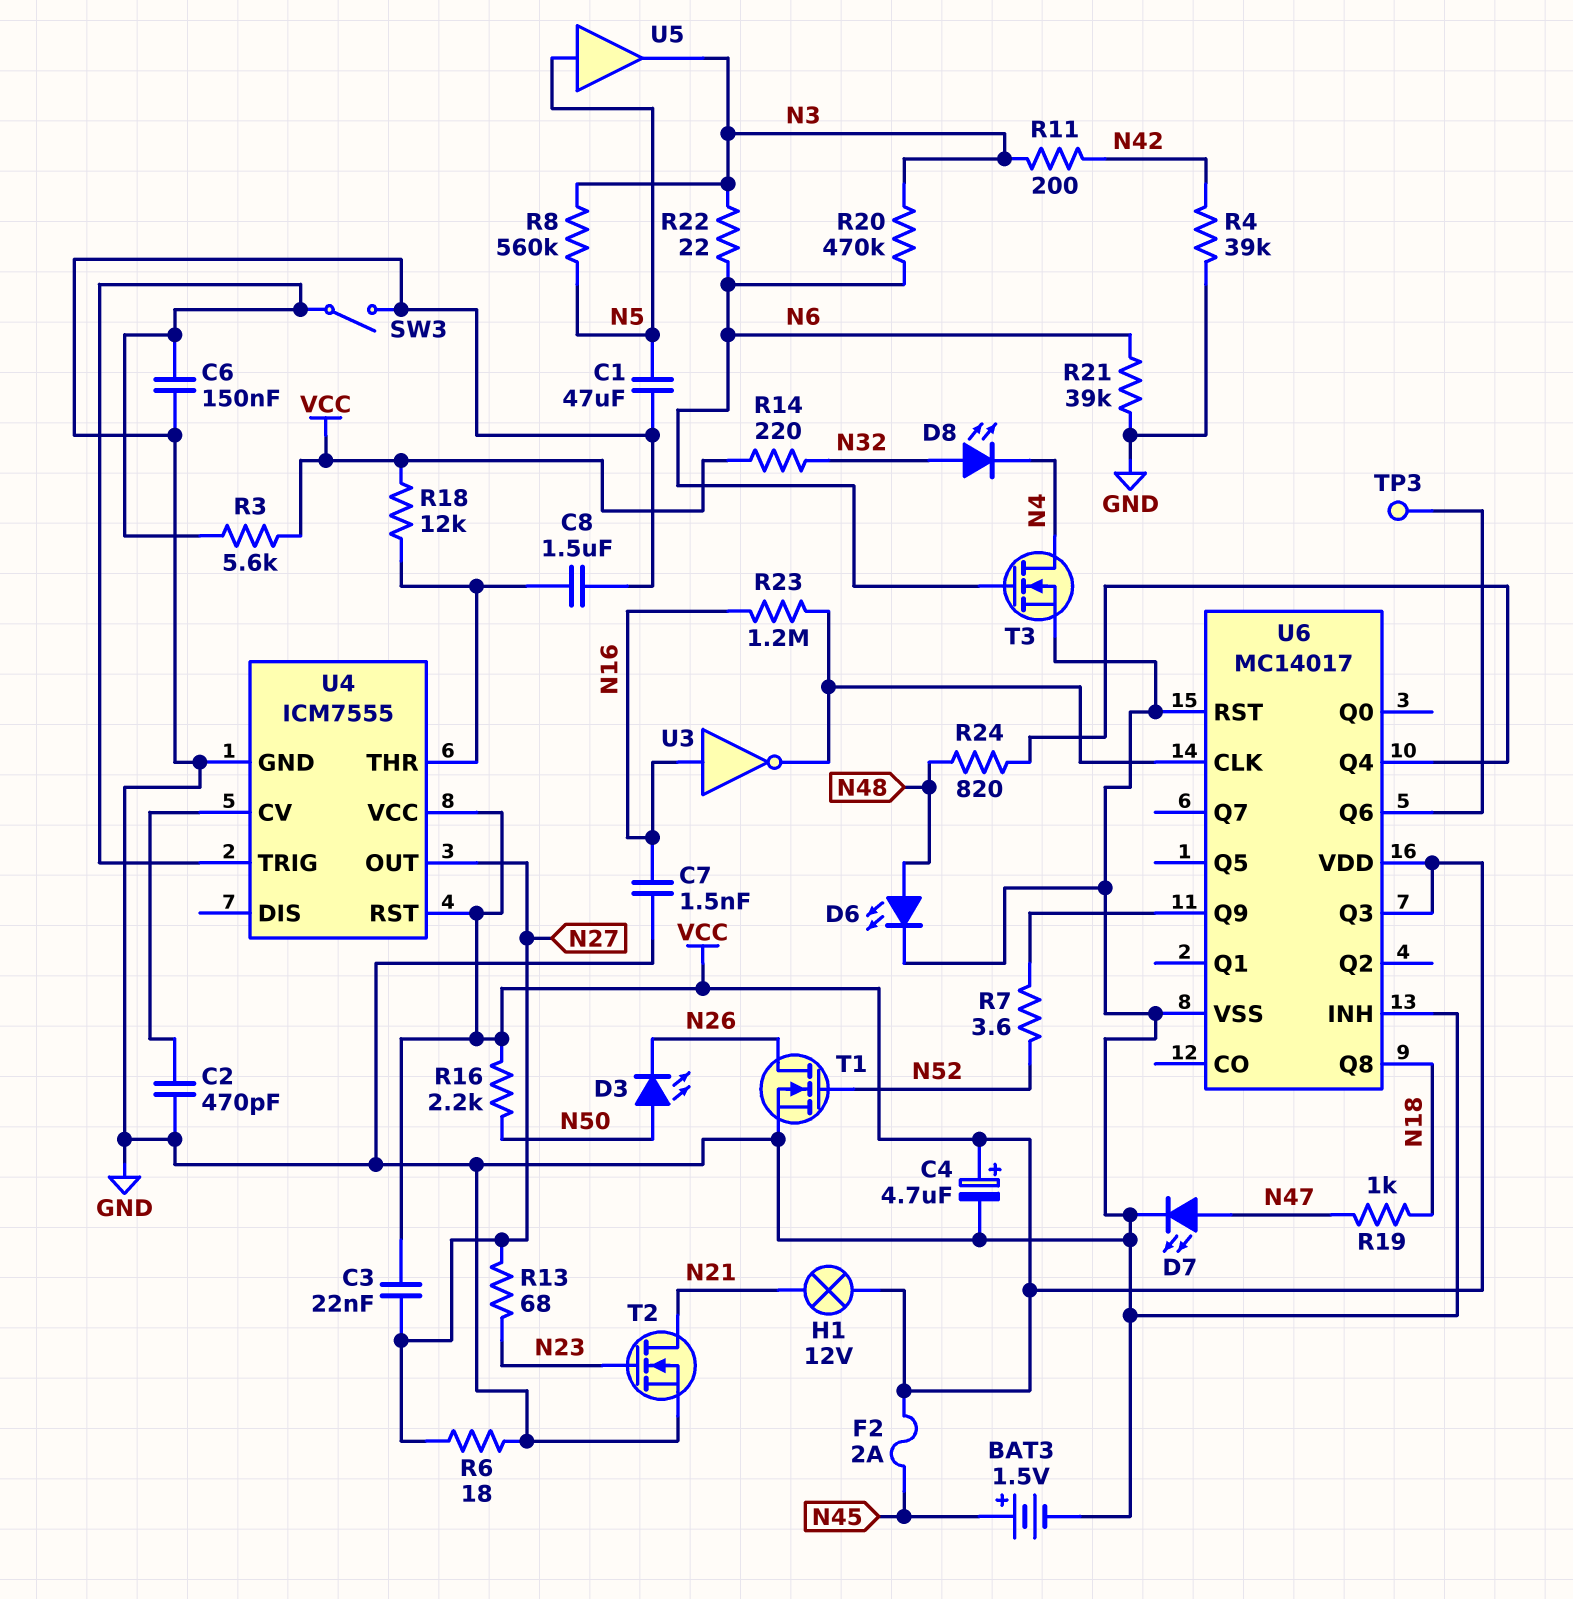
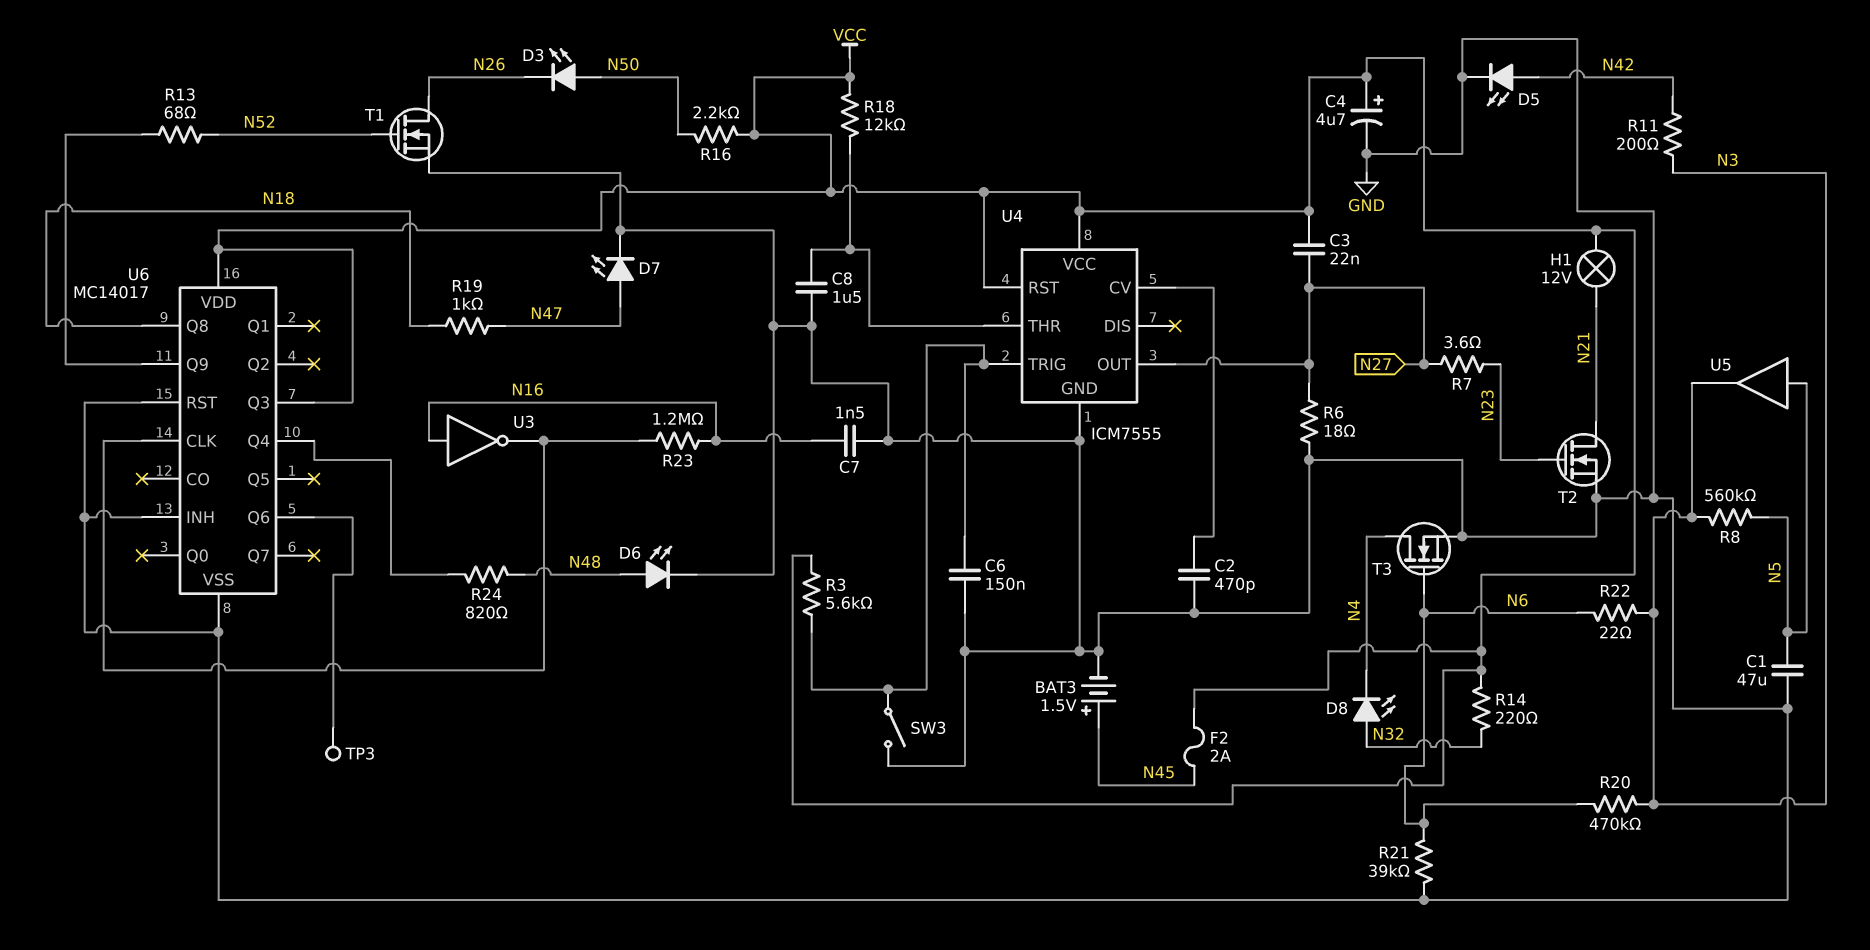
D5: none -> LED (A N42, K GND)
R4: 39k (GND, N42) -> none
R7: 3.6 (N52, U6/Q9) -> 3.6 (N23, N27)
R13: 68 (N23, N27) -> 68 (N52, U6/Q9)

